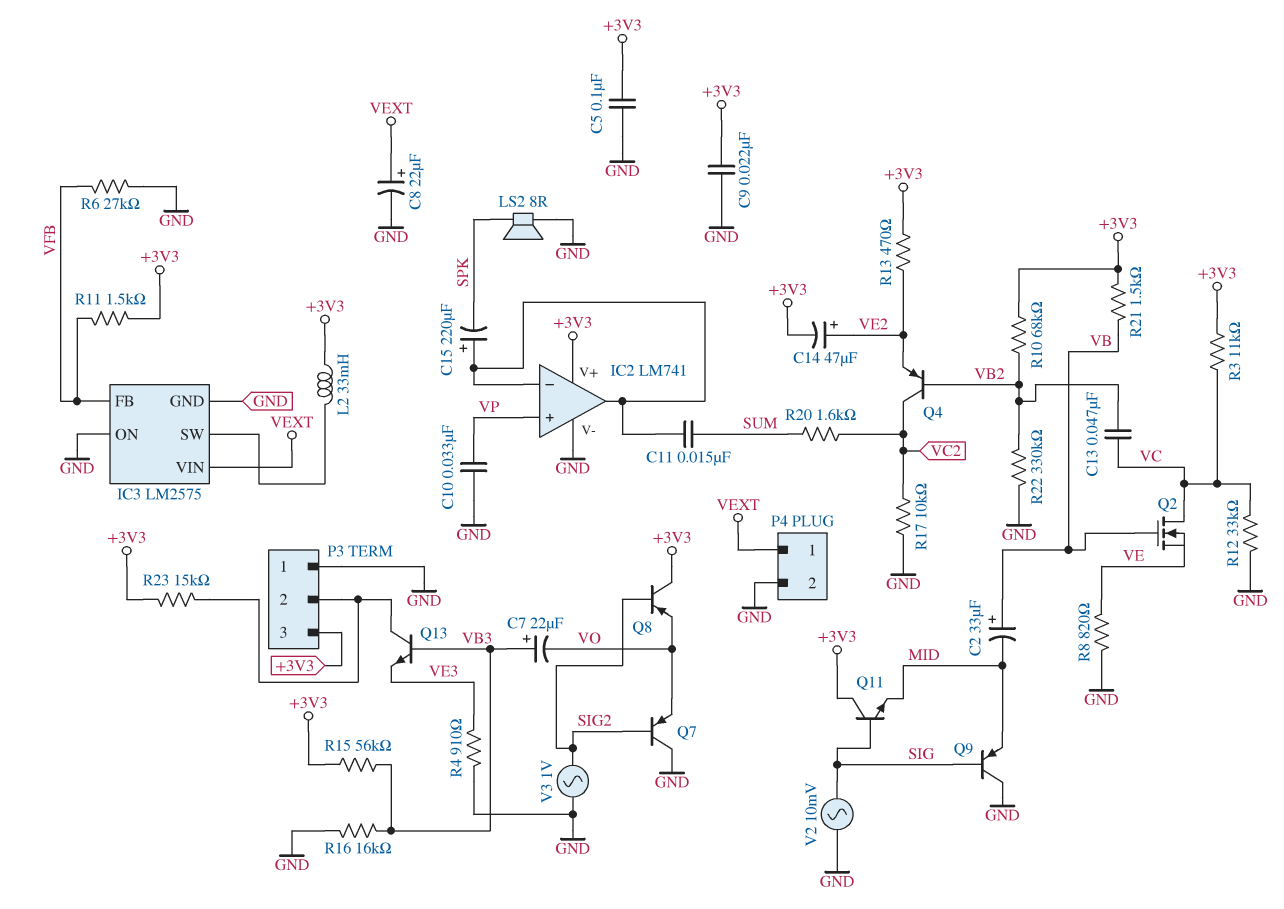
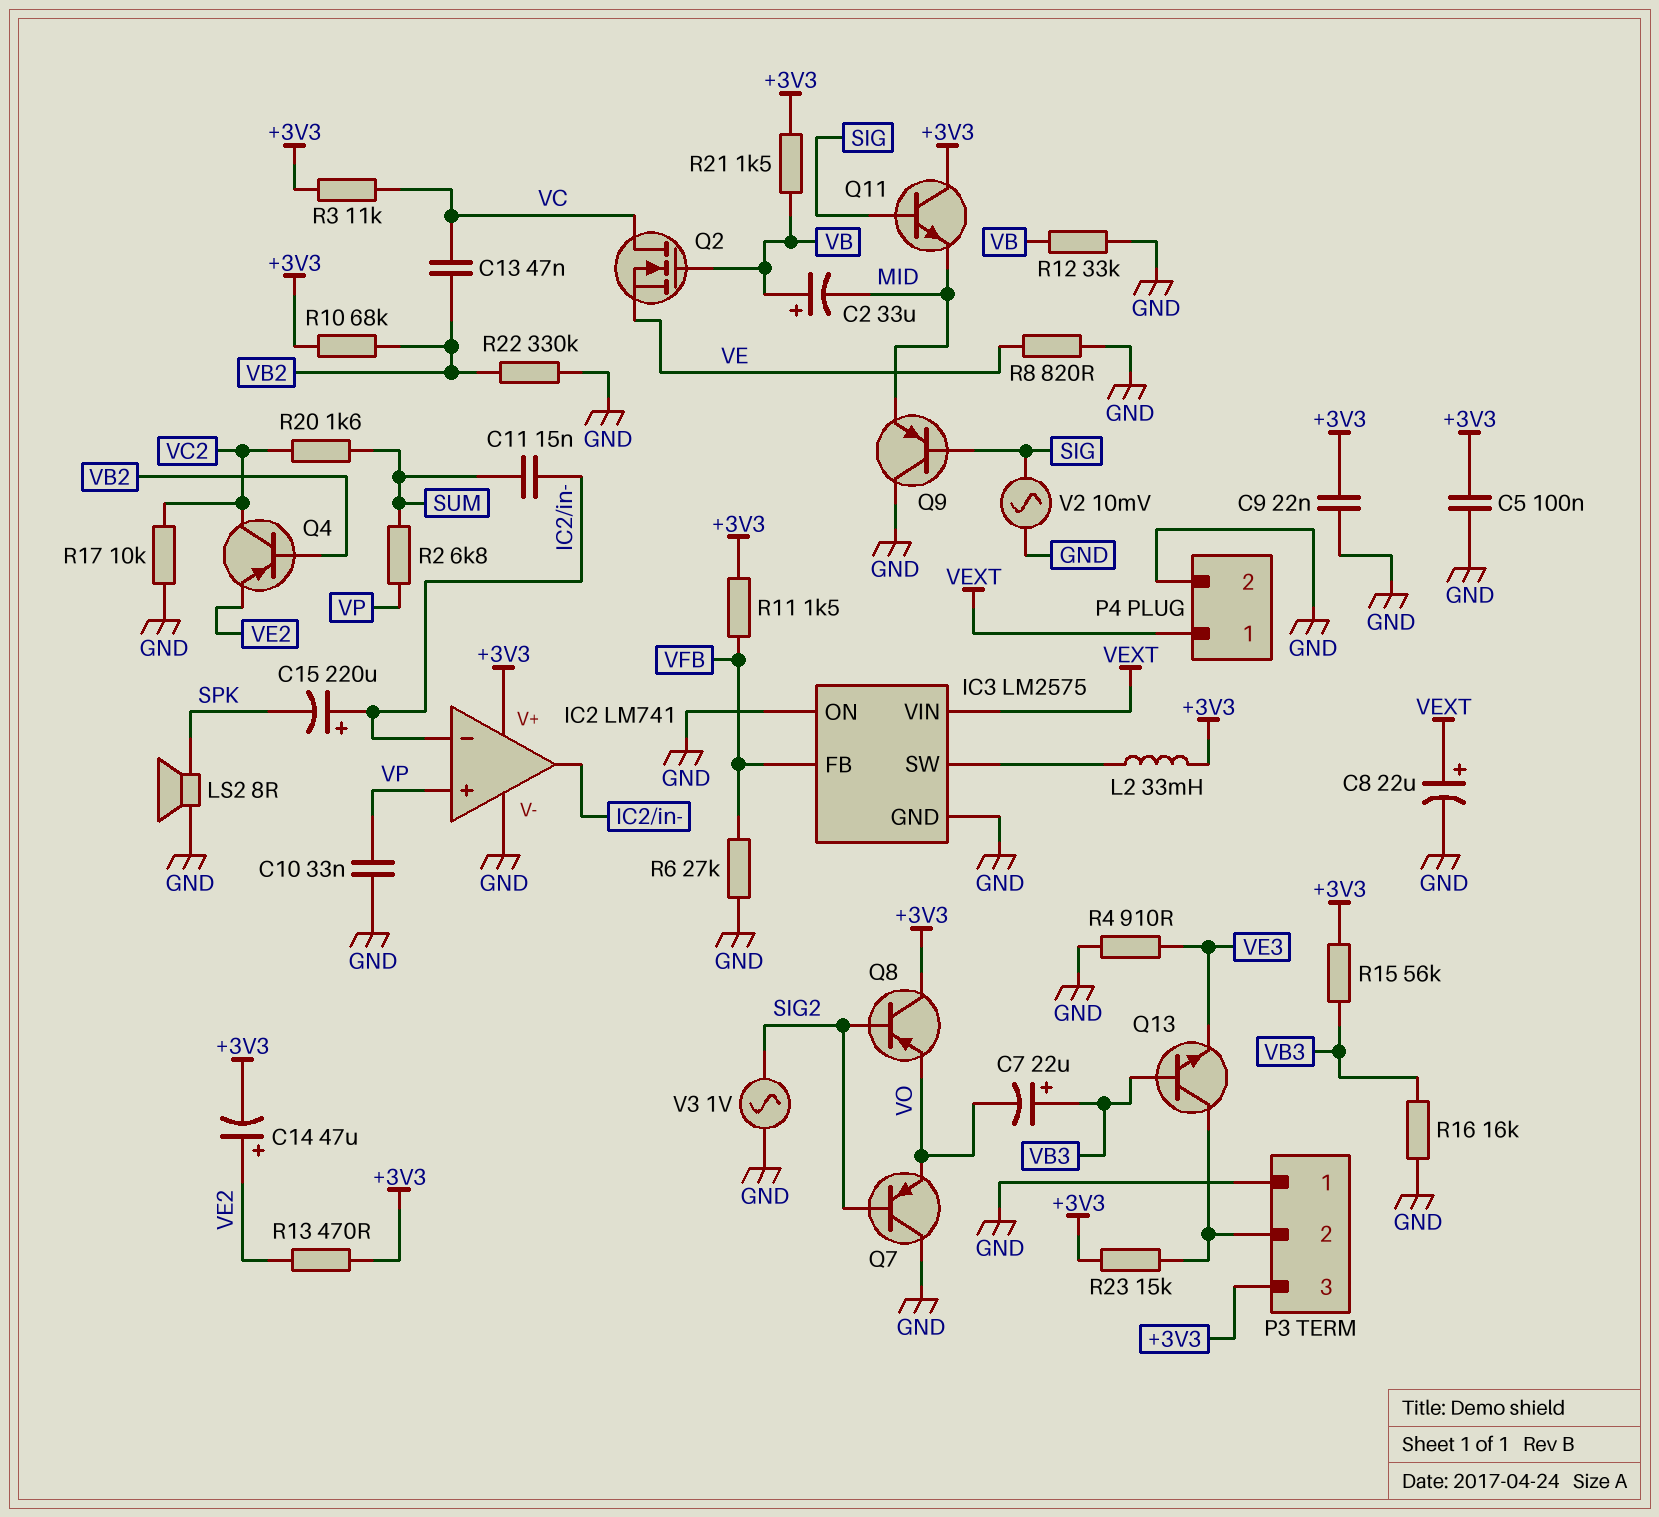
R2: none -> 6.8k (SUM, VP)
R12: 33k (GND, VC) -> 33k (GND, VB)

